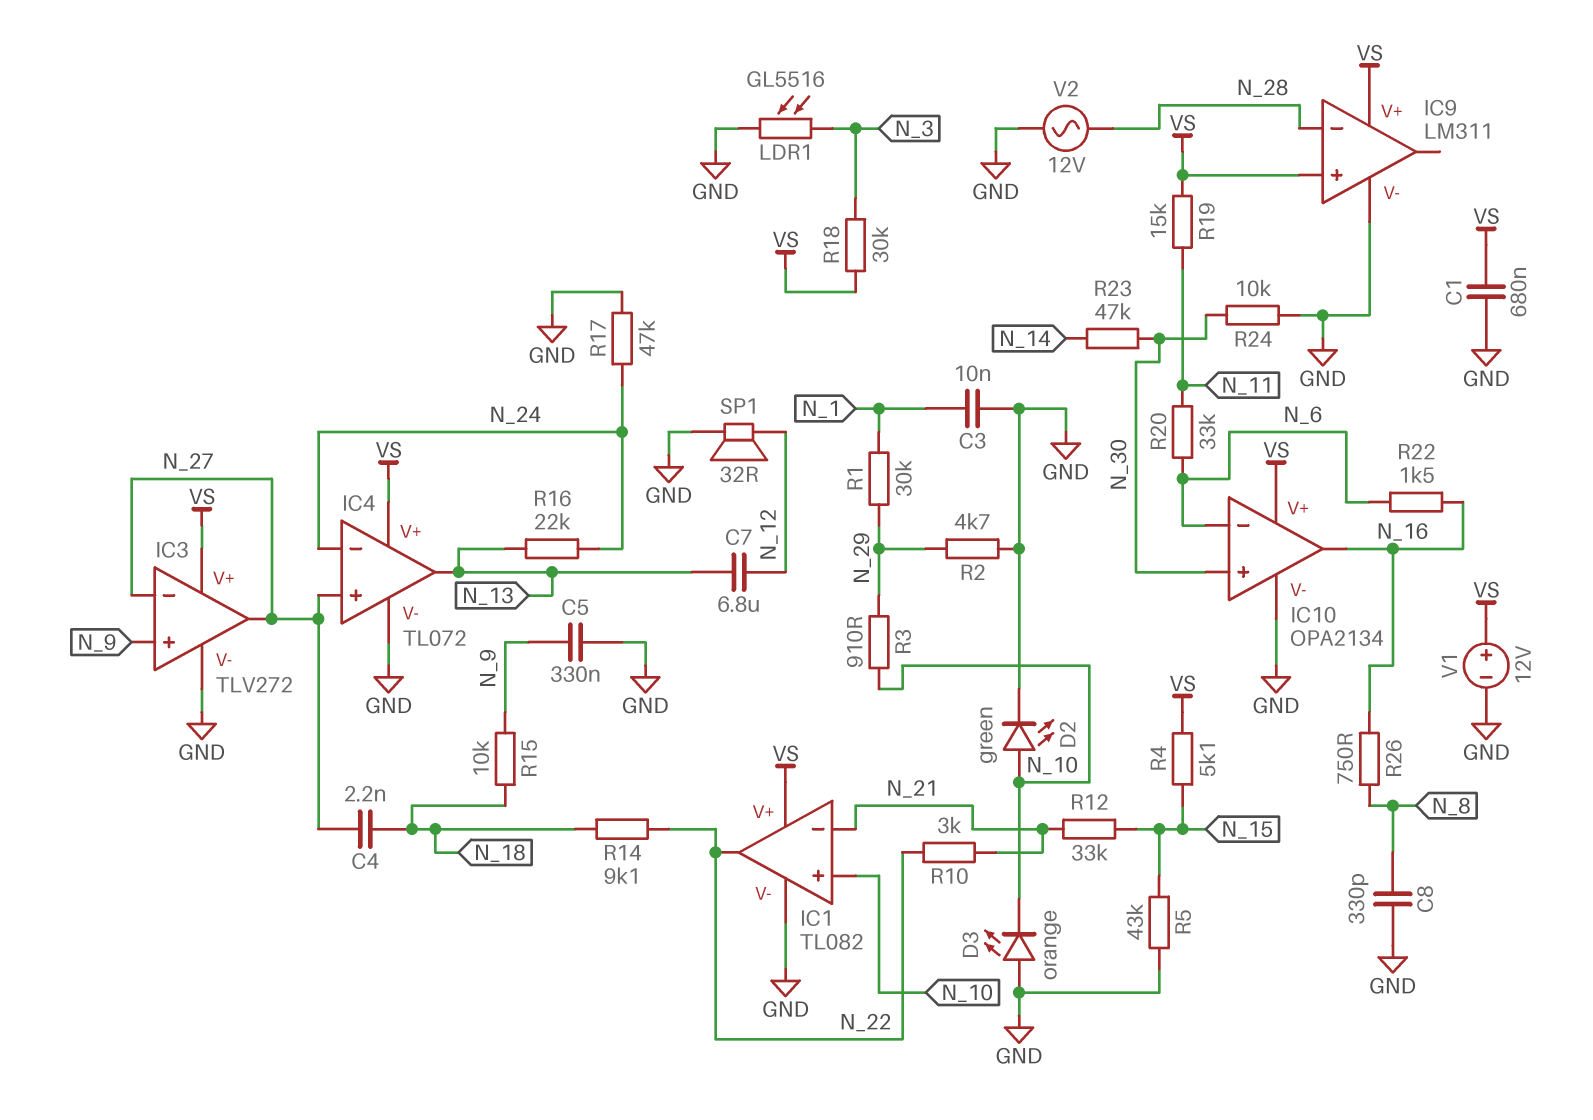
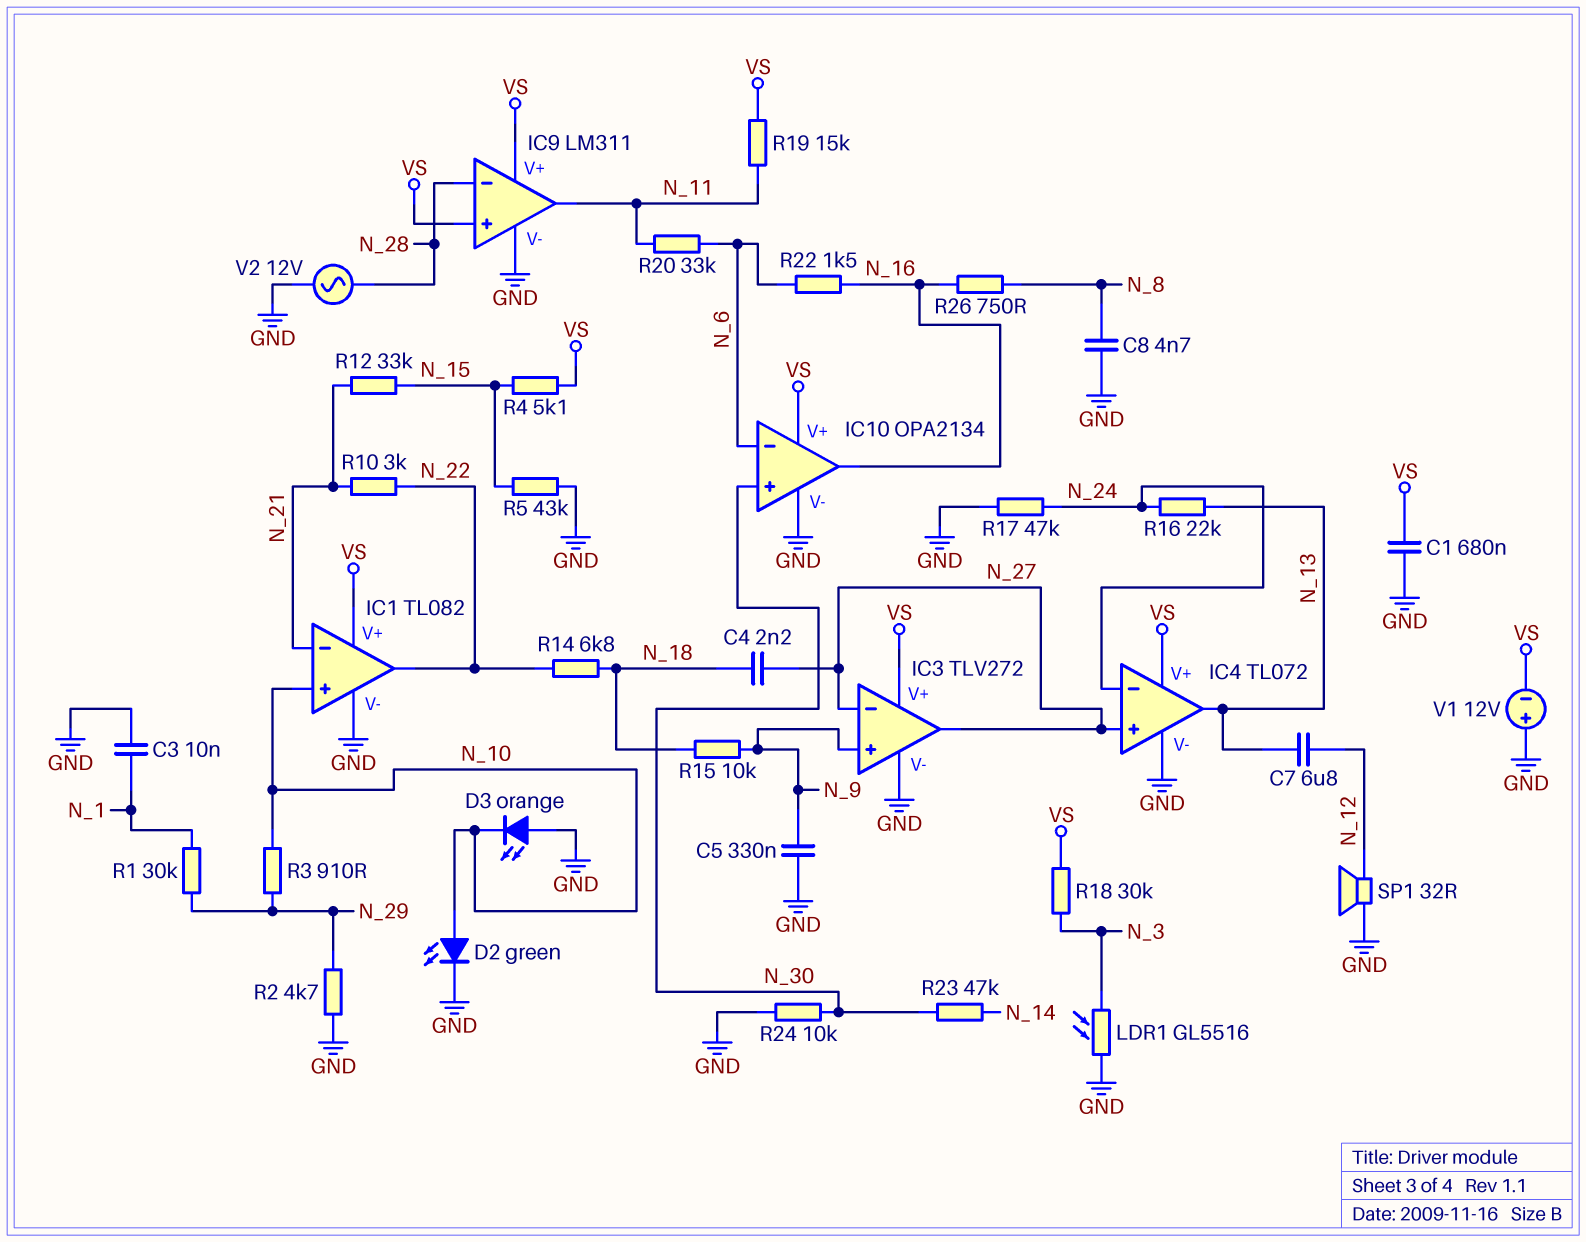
C8: 330pF (GND, N_8) -> 4.7nF (GND, N_8)
IC9 pin out: none -> N_11
R14: 9.1k (N_18, N_22) -> 6.8k (N_18, N_22)
V1: 12V (plus VS, minus GND) -> 12V (plus GND, minus VS)

